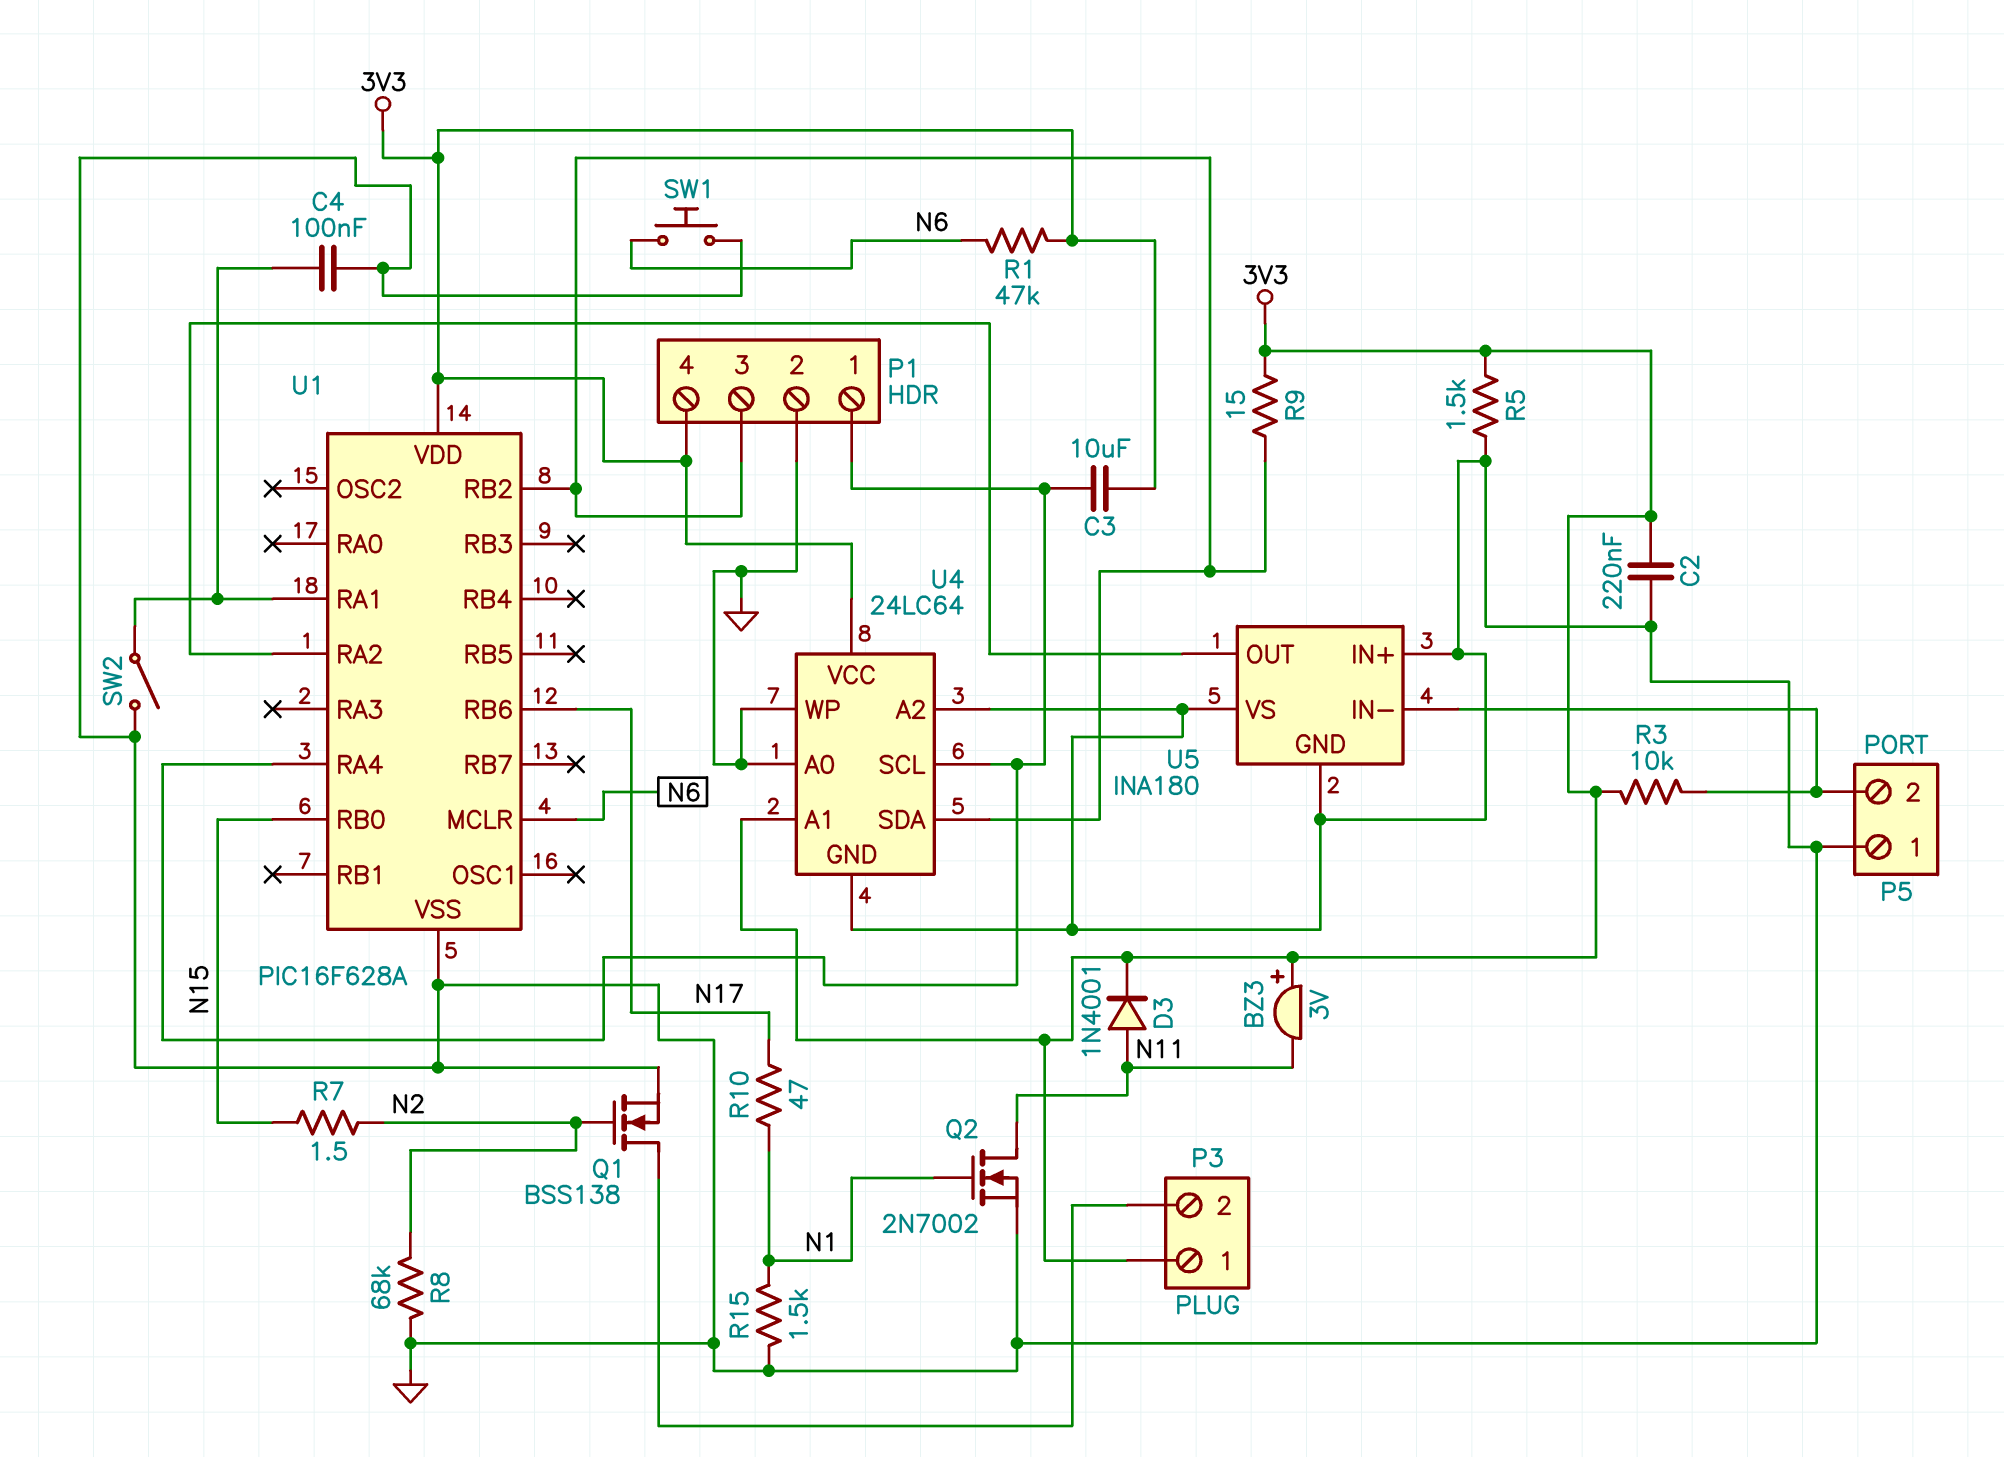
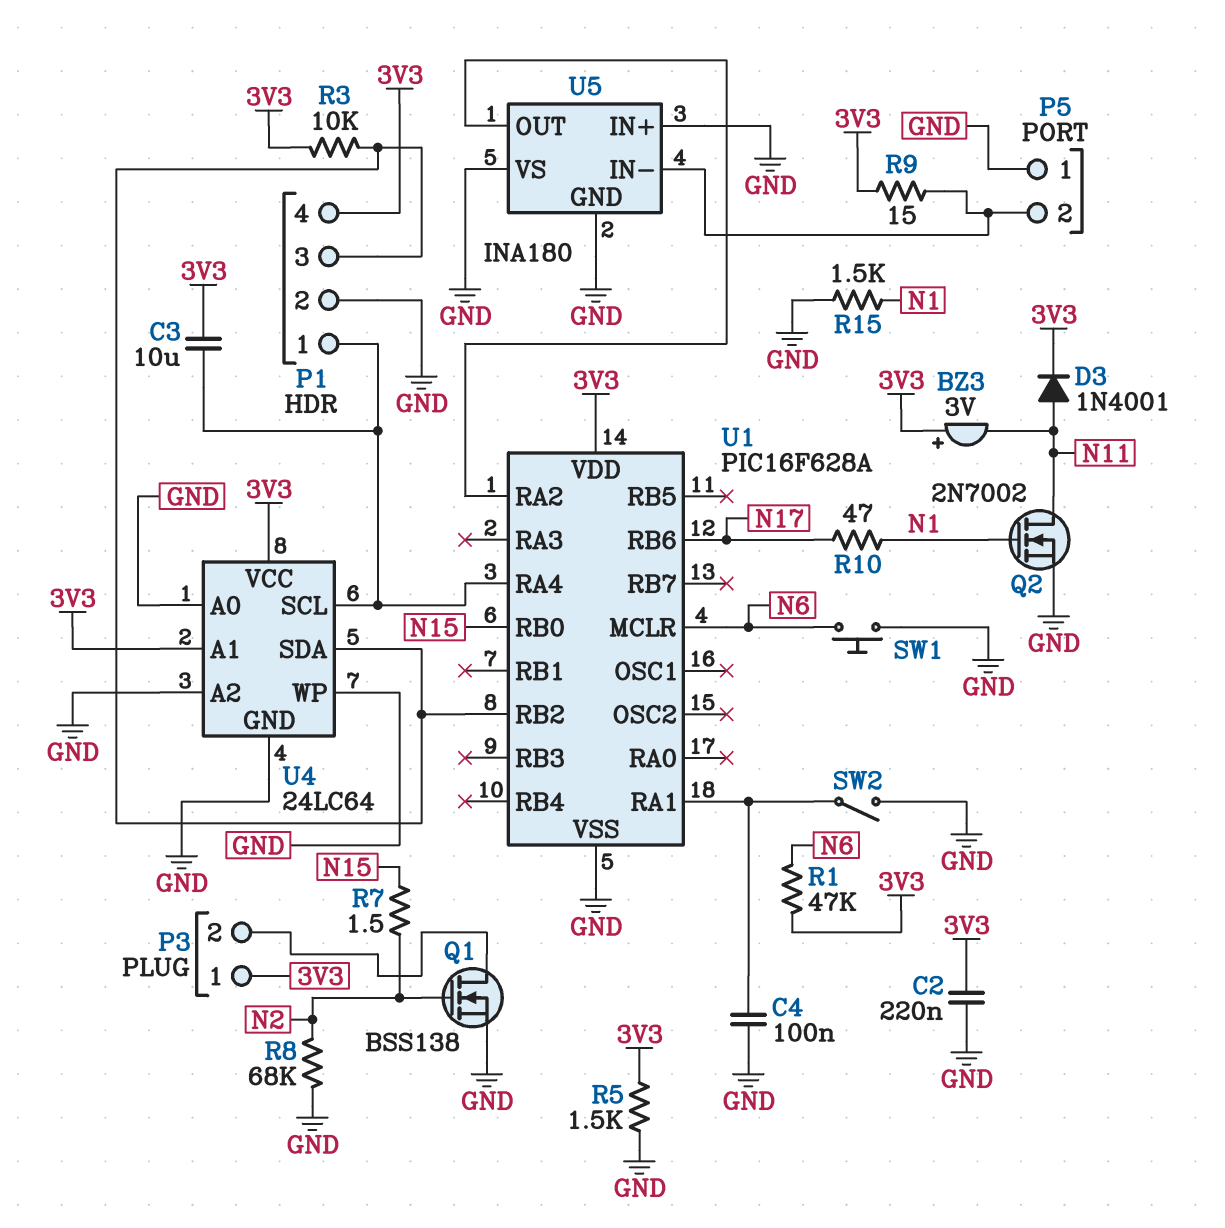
R3: 10k (3V3, P5/2) -> 10k (3V3, P1/3)
R9: 15 (3V3, P1/3) -> 15 (3V3, P5/2)

